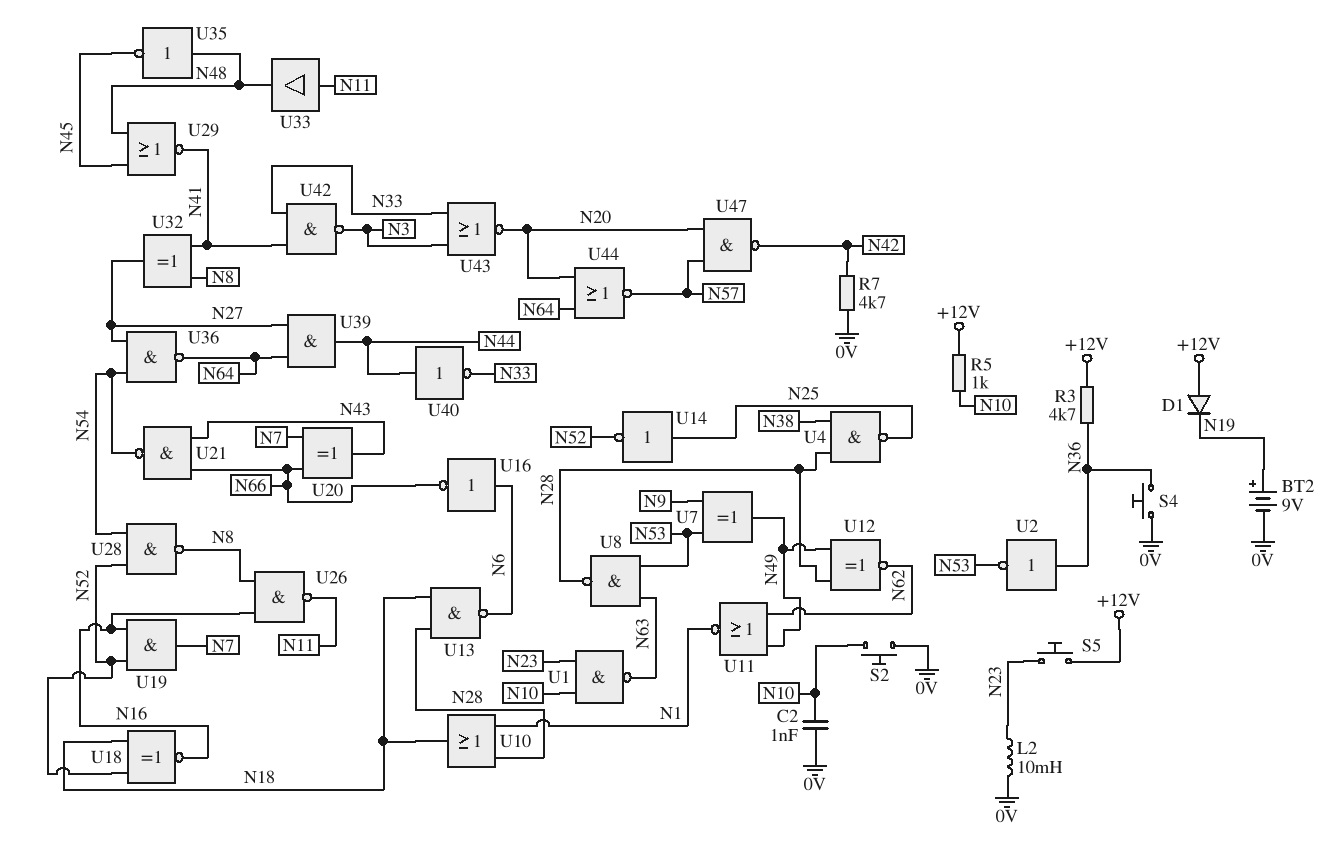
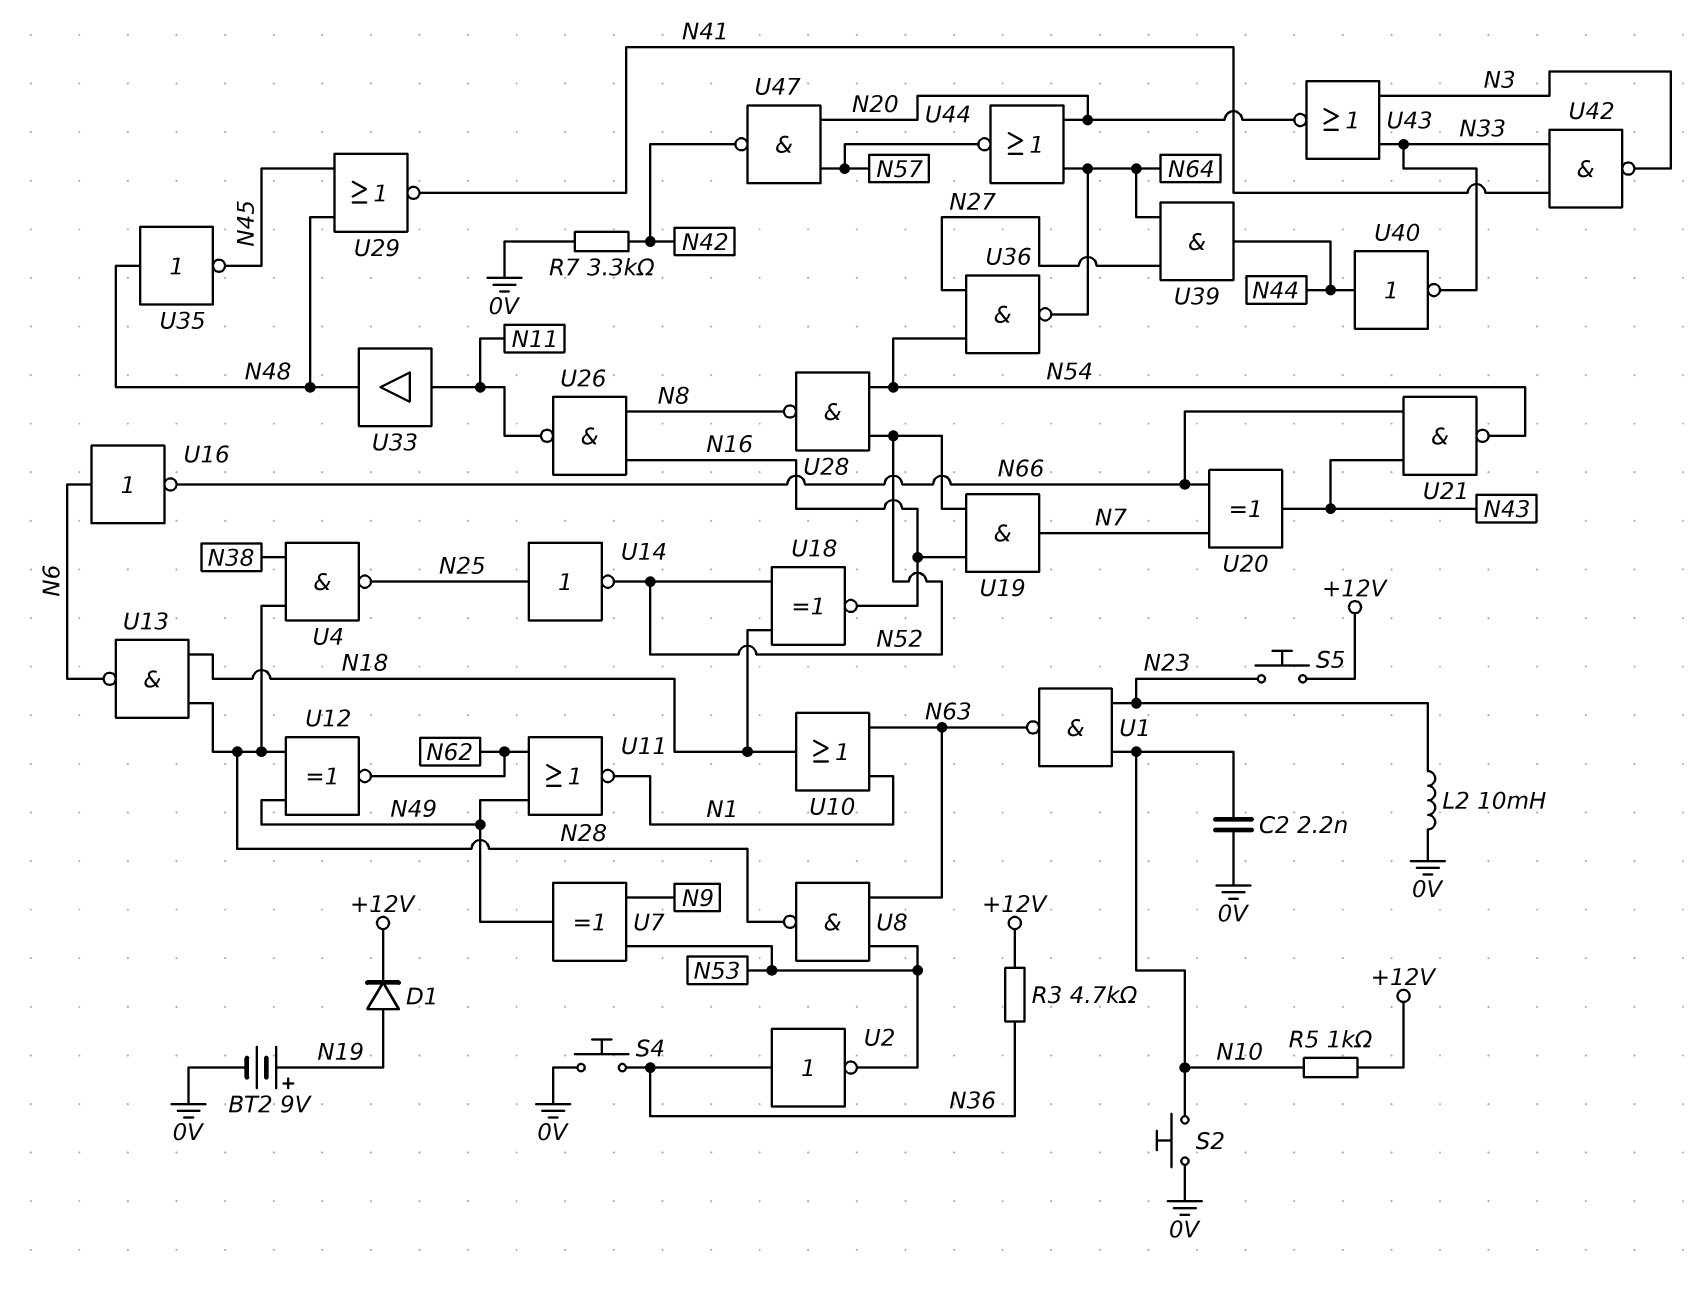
C2: 1nF (0V, N10) -> 2.2nF (0V, N10)
D1: diode (A +12V, K N19) -> diode (A N19, K +12V)
R7: 4.7k (0V, N42) -> 3.3k (0V, N42)
U10: OR (in N1, in N28, out N18) -> OR (in N1, in N63, out N18)
U32: XOR (in N8, in N41, out N27) -> none

